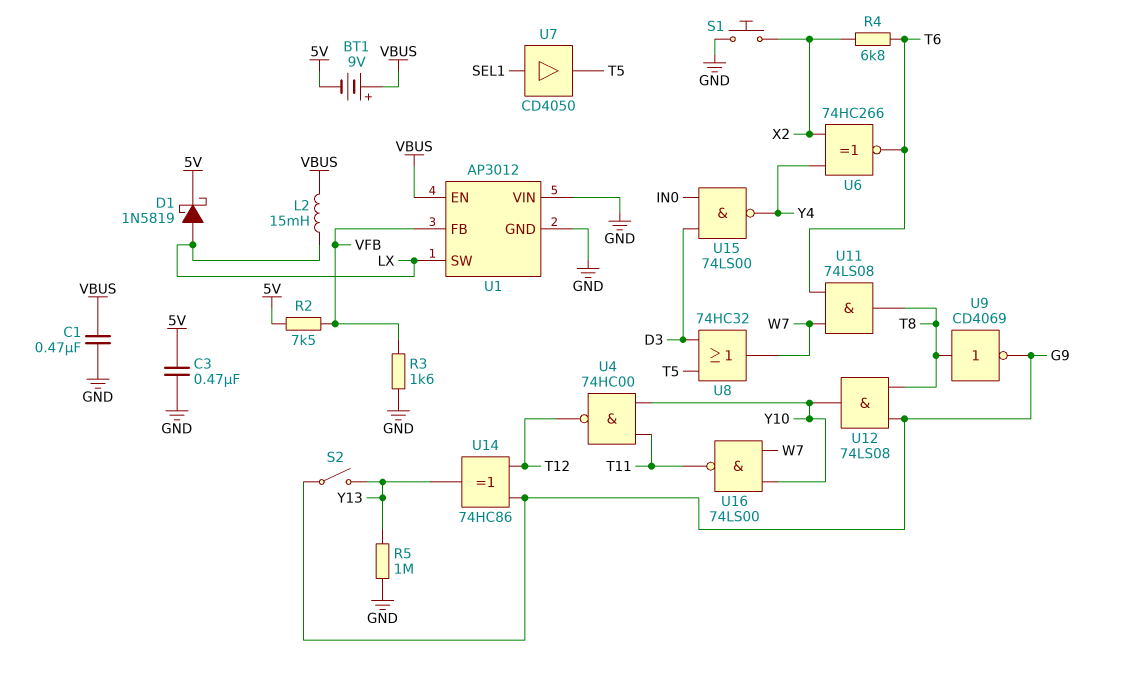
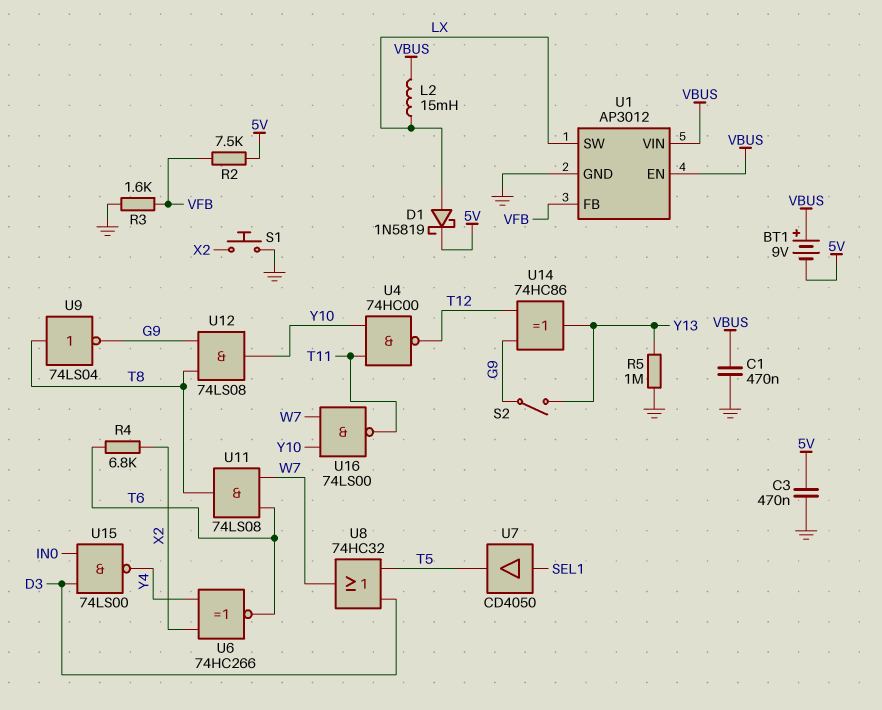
U1 pin VIN: GND -> VBUS
U9: NOT CD4069 (in T8, out G9) -> NOT 74LS04 (in T8, out G9)

